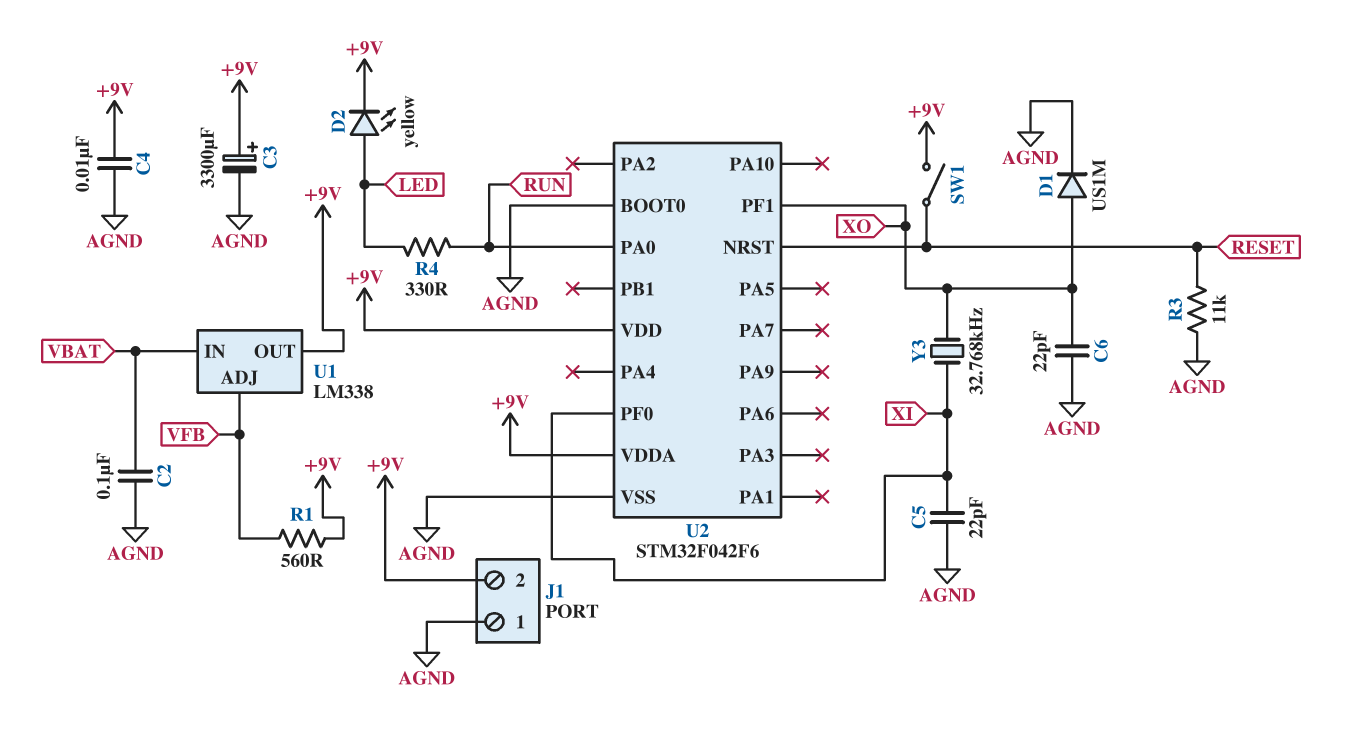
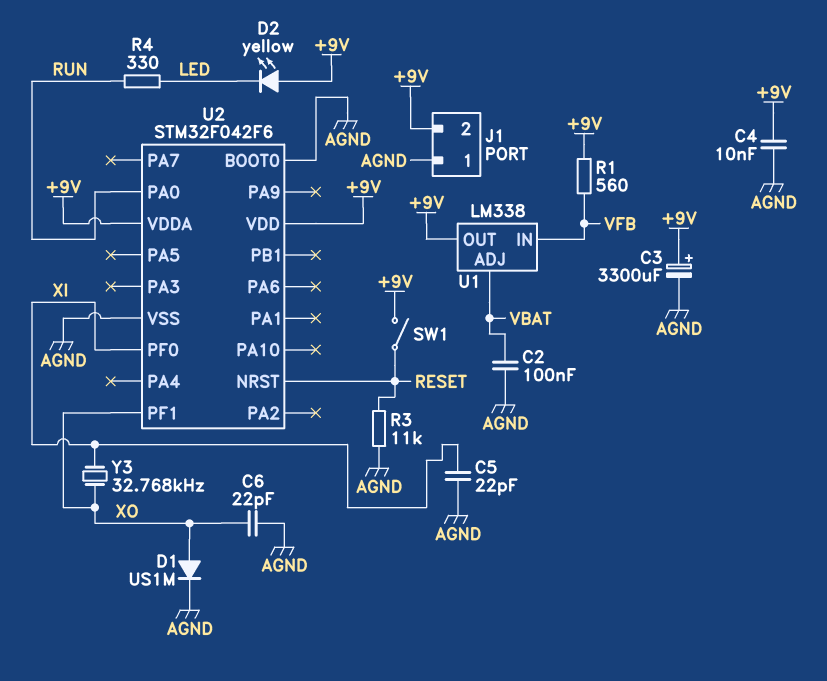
D2: LED yellow (A LED, K +9V) -> LED yellow (A +9V, K LED)
U1 pin ADJ: VFB -> VBAT
U1 pin IN: VBAT -> VFB

